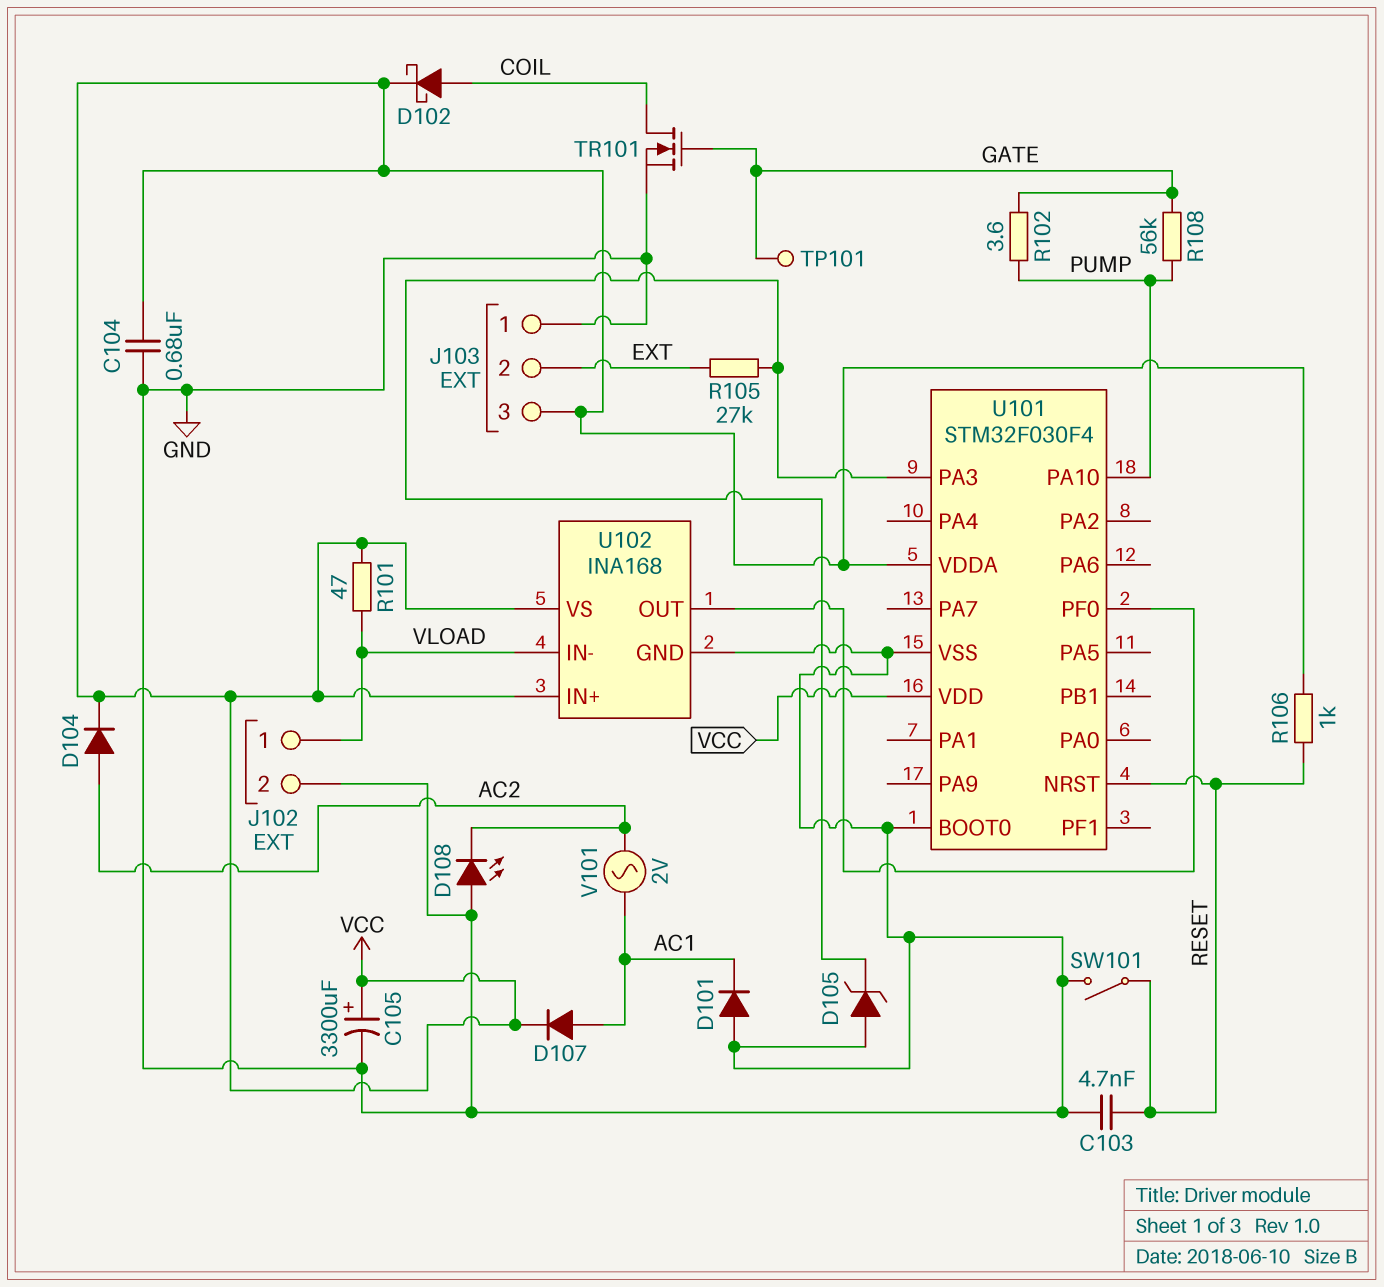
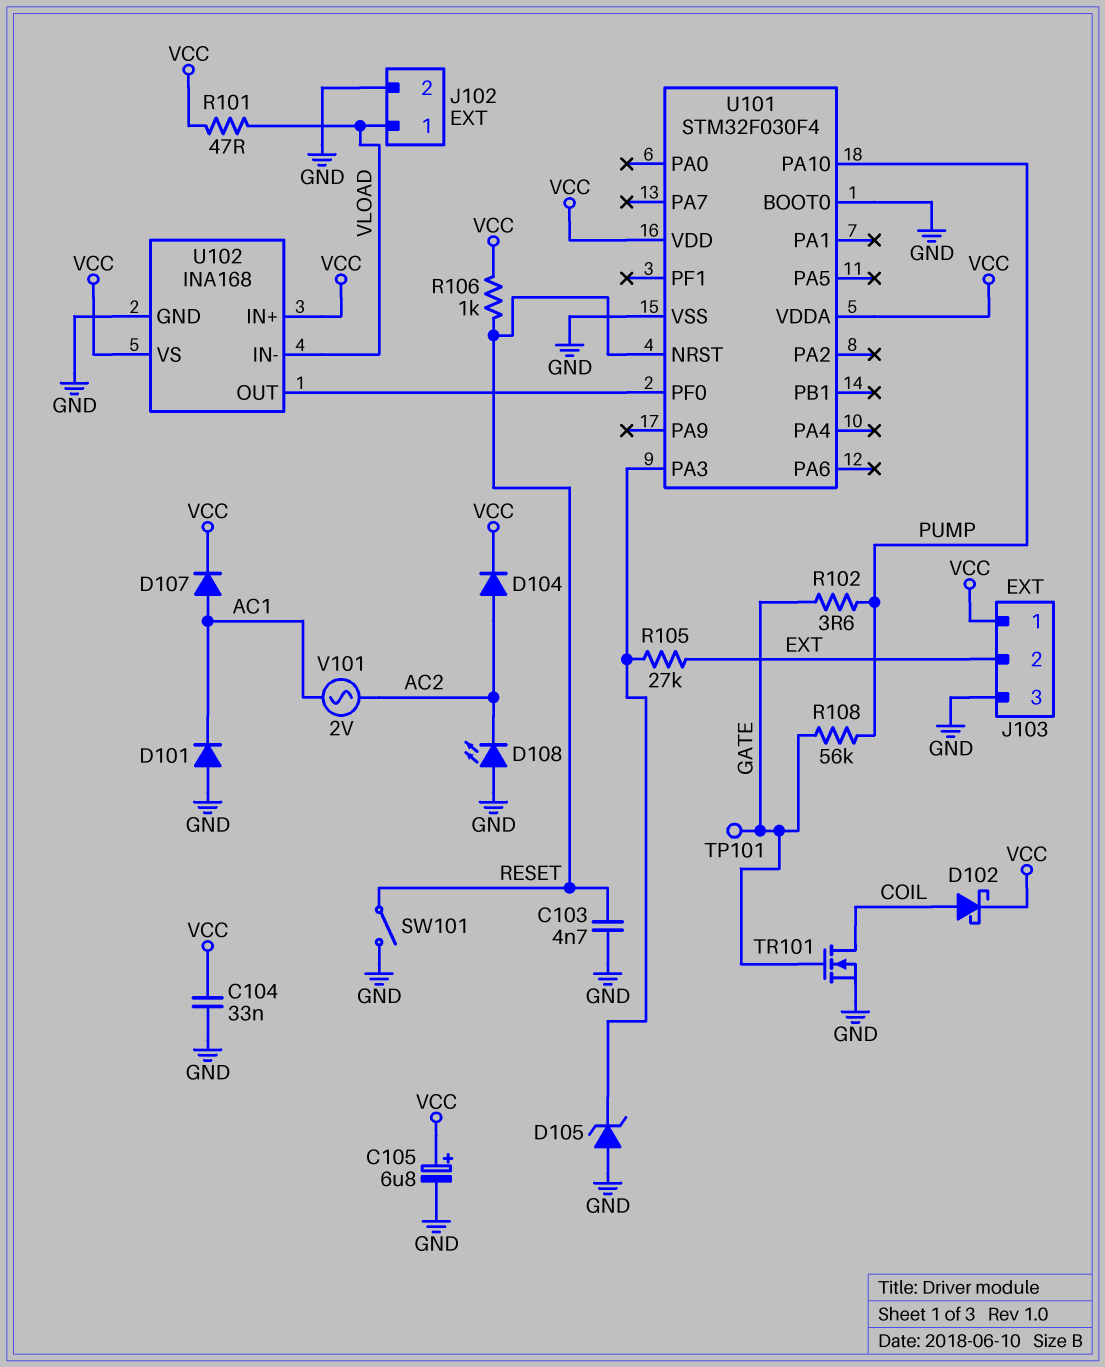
C104: 680nF (GND, VCC) -> 33nF (GND, VCC)
C105: 3300uF (plus VCC, minus GND) -> 6.8uF (plus VCC, minus GND)
J103 pin 1: GND -> VCC
J103 pin 3: VCC -> GND

